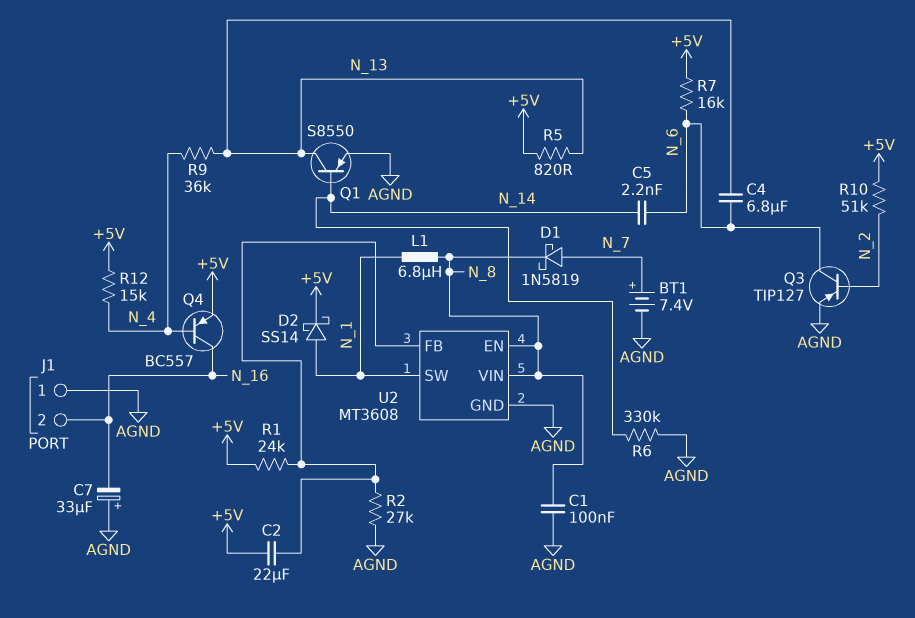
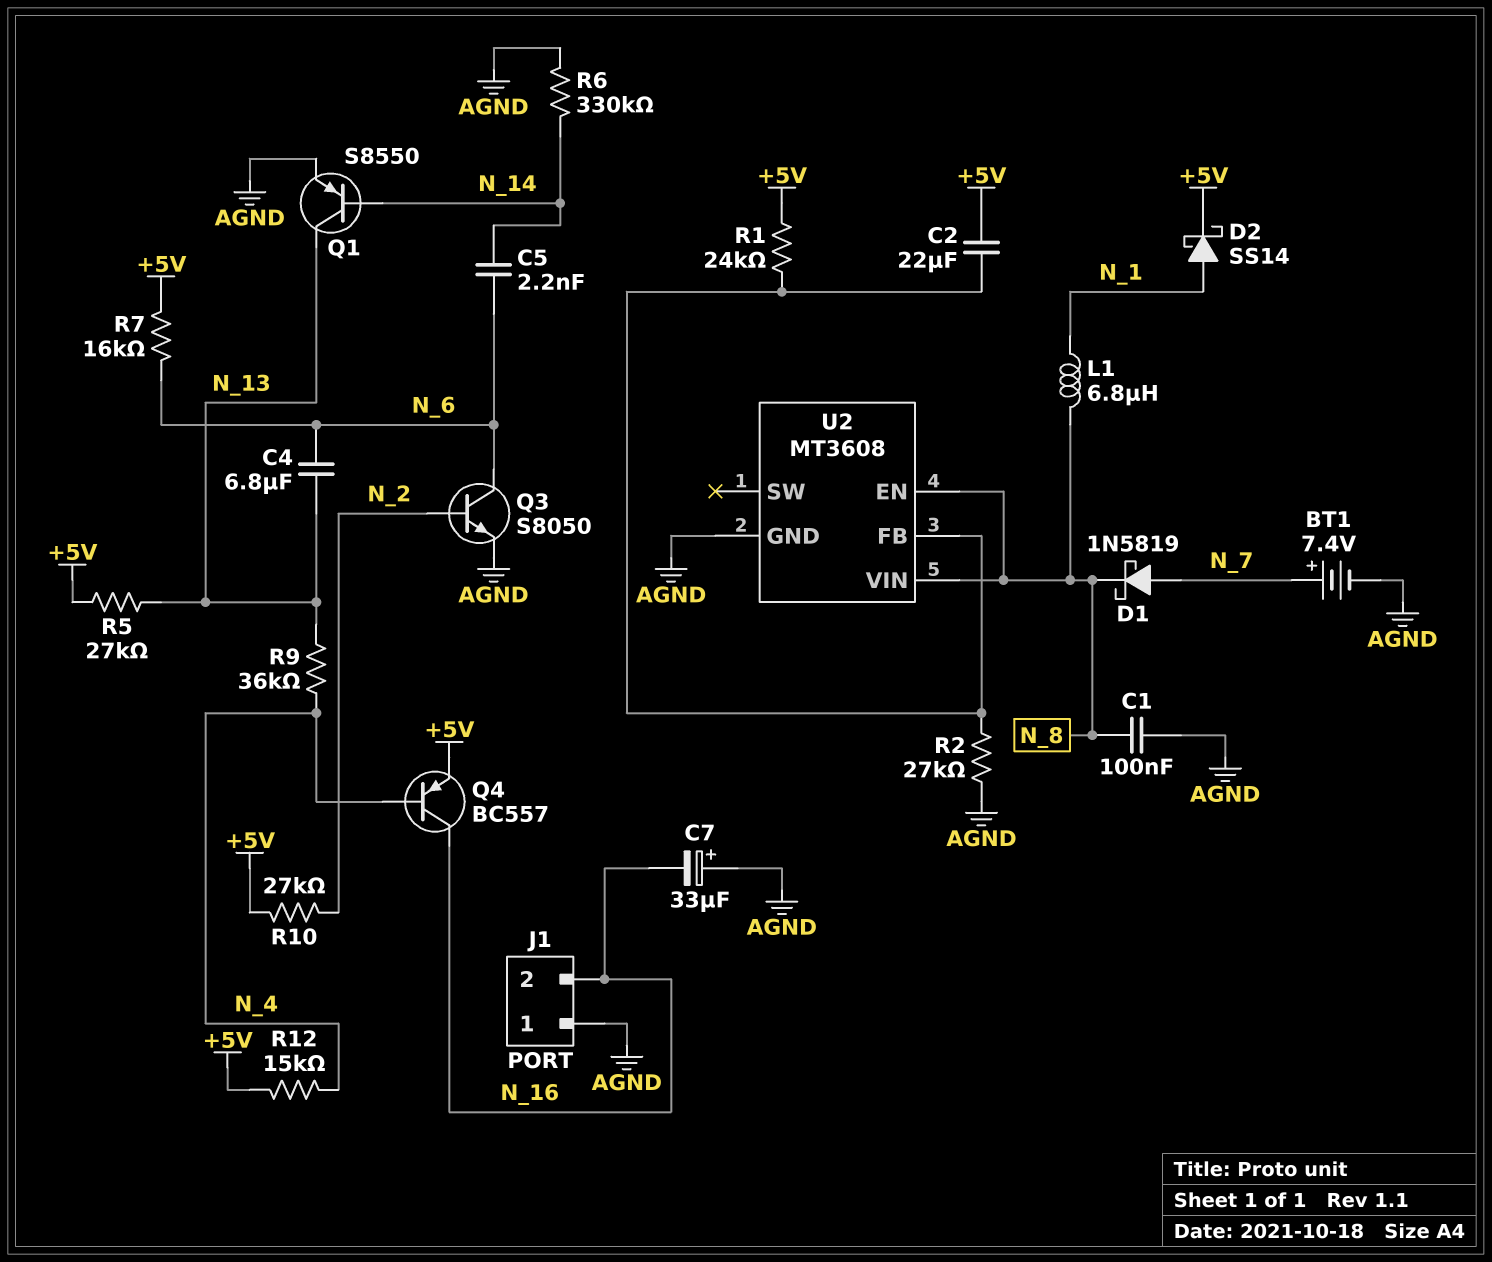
Q3: PNP TIP127 (B N_2, C N_6, E AGND) -> NPN S8050 (B N_2, C N_6, E AGND)
R5: 820 (+5V, N_13) -> 27k (+5V, N_13)
R10: 51k (+5V, N_2) -> 27k (+5V, N_2)
U2 pin SW: N_1 -> none

